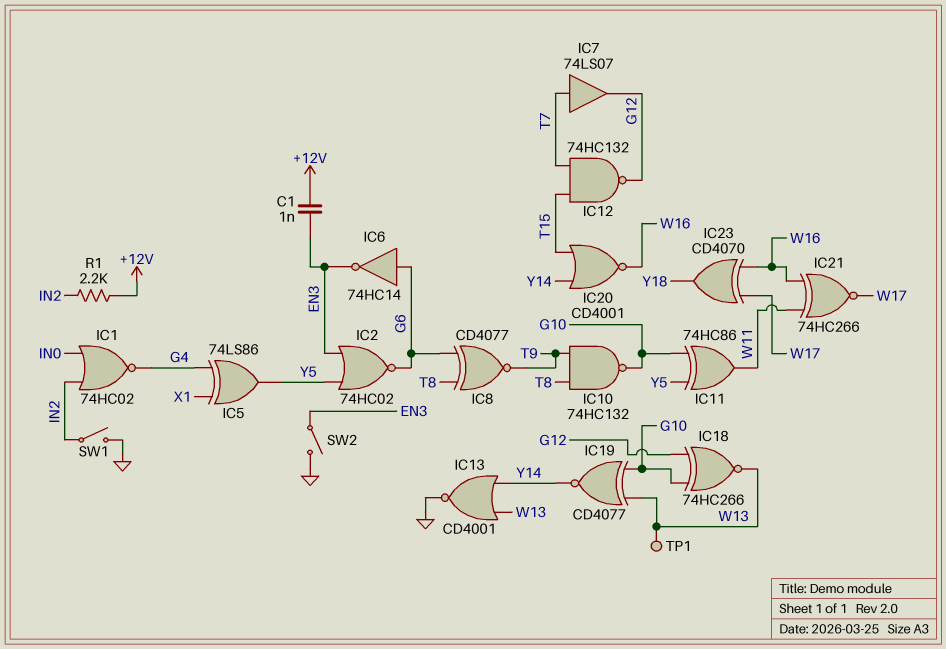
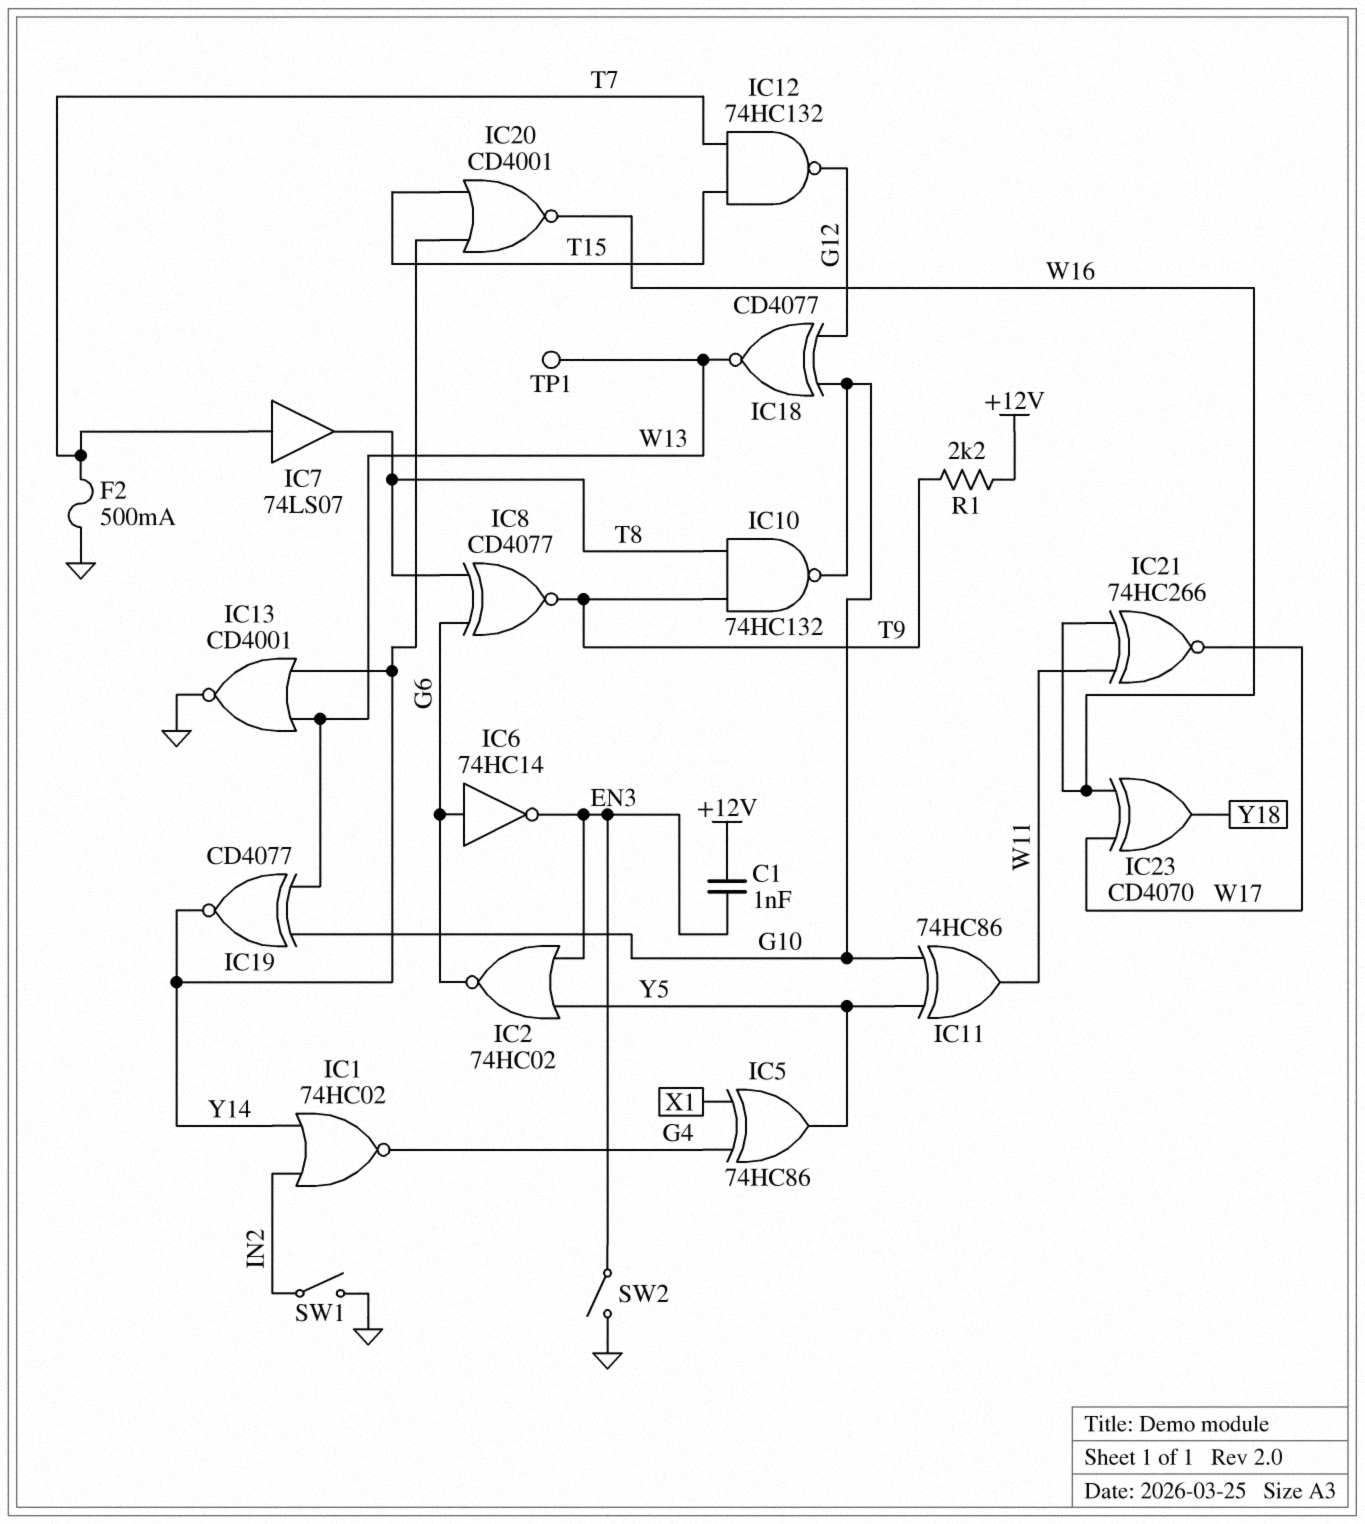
F2: none -> 500mA (GND, T7)
IC1: NOR 74HC02 (in IN0, in IN2, out G4) -> NOR 74HC02 (in IN2, in Y14, out G4)
IC5: XOR 74LS86 (in G4, in X1, out Y5) -> XOR 74HC86 (in G4, in X1, out Y5)
IC7: buffer 74LS07 (in T7, out G12) -> buffer 74LS07 (in T7, out T8)
IC18: XNOR 74HC266 (in G10, in G12, out W13) -> XNOR CD4077 (in G10, in G12, out W13)
R1: 2.2k (+12V, IN2) -> 2.2k (+12V, T9)

